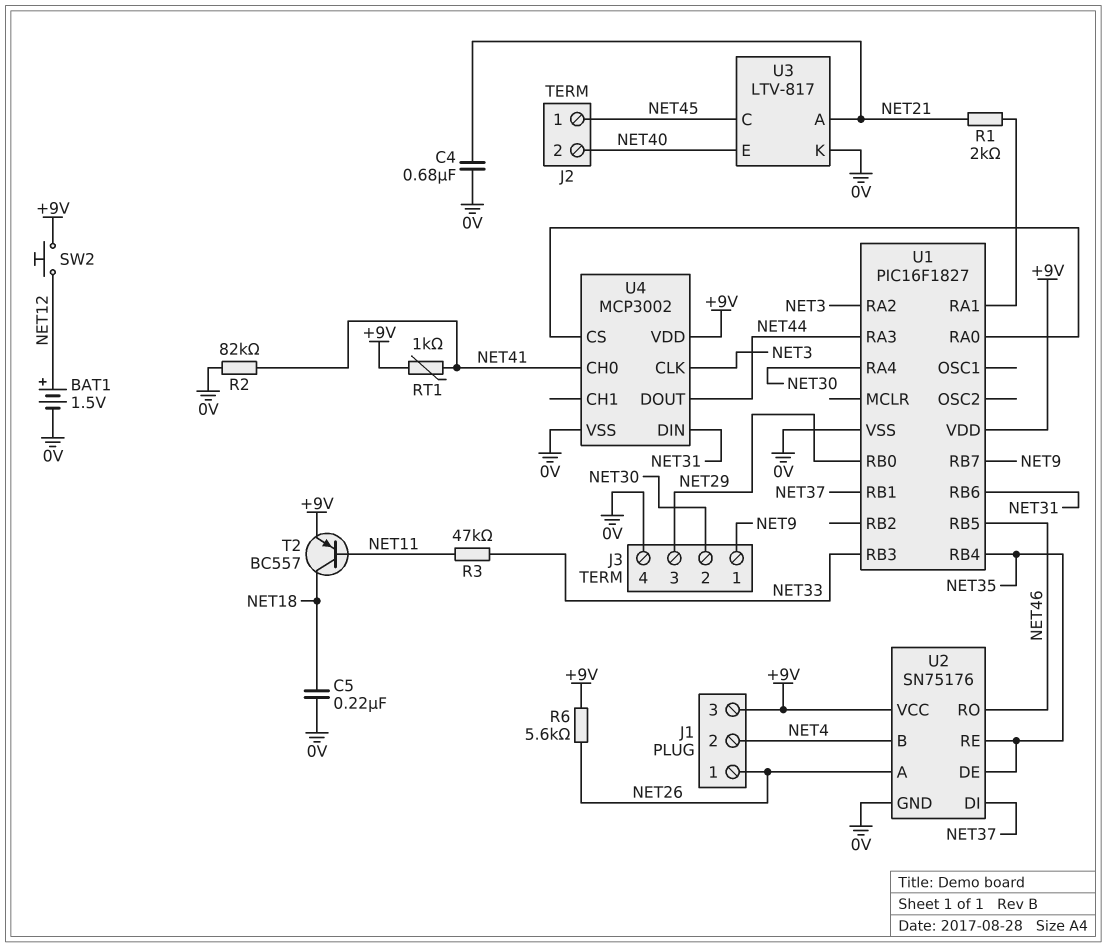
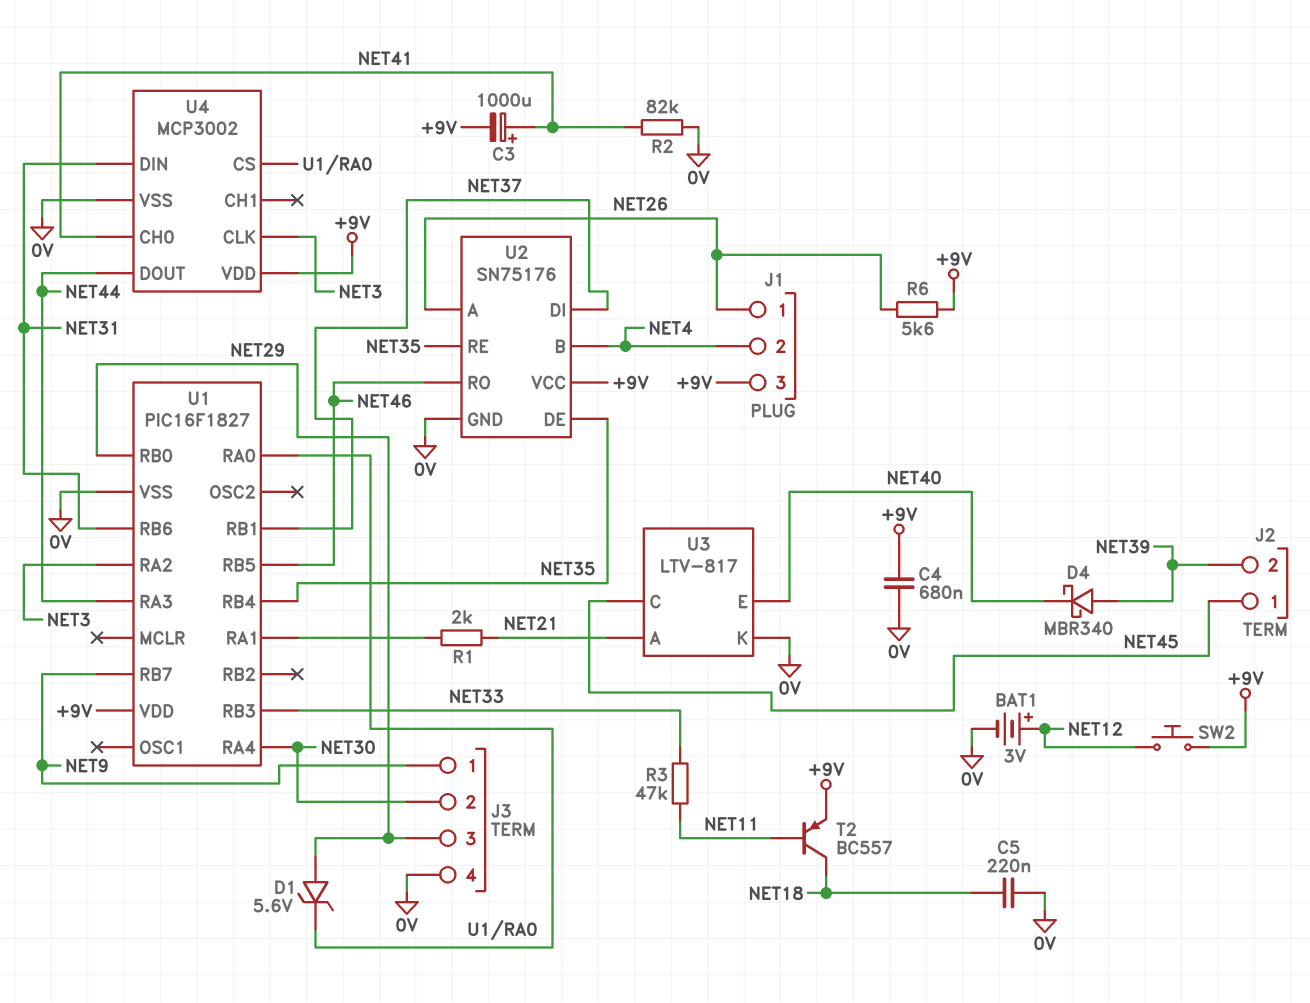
BAT1: 1.5V (plus NET12, minus 0V) -> 3V (plus NET12, minus 0V)
C3: none -> 1000uF (plus NET41, minus +9V)
C4: 680nF (0V, NET21) -> 680nF (+9V, 0V)
D1: none -> zener 5.6V (A NET29, K U1/RA0)
D4: none -> schottky MBR340 (A NET39, K NET40)
J2 pin 2: NET40 -> NET39
RT1: 1k (+9V, NET41) -> none

